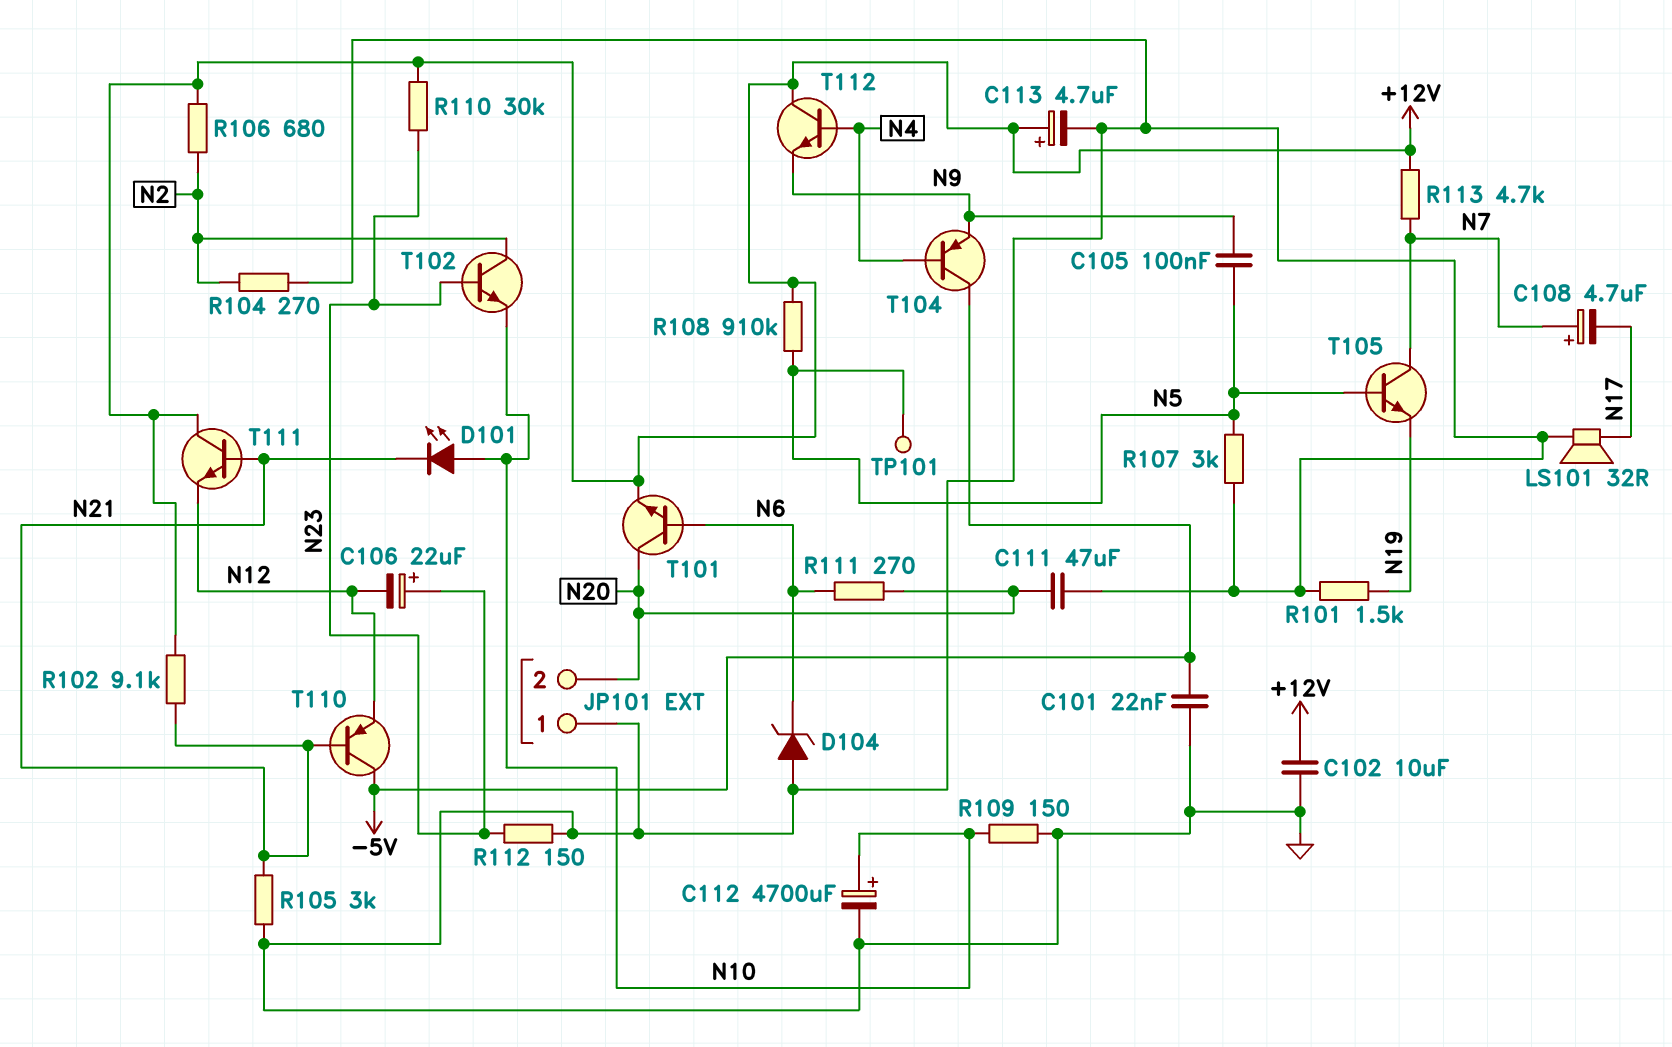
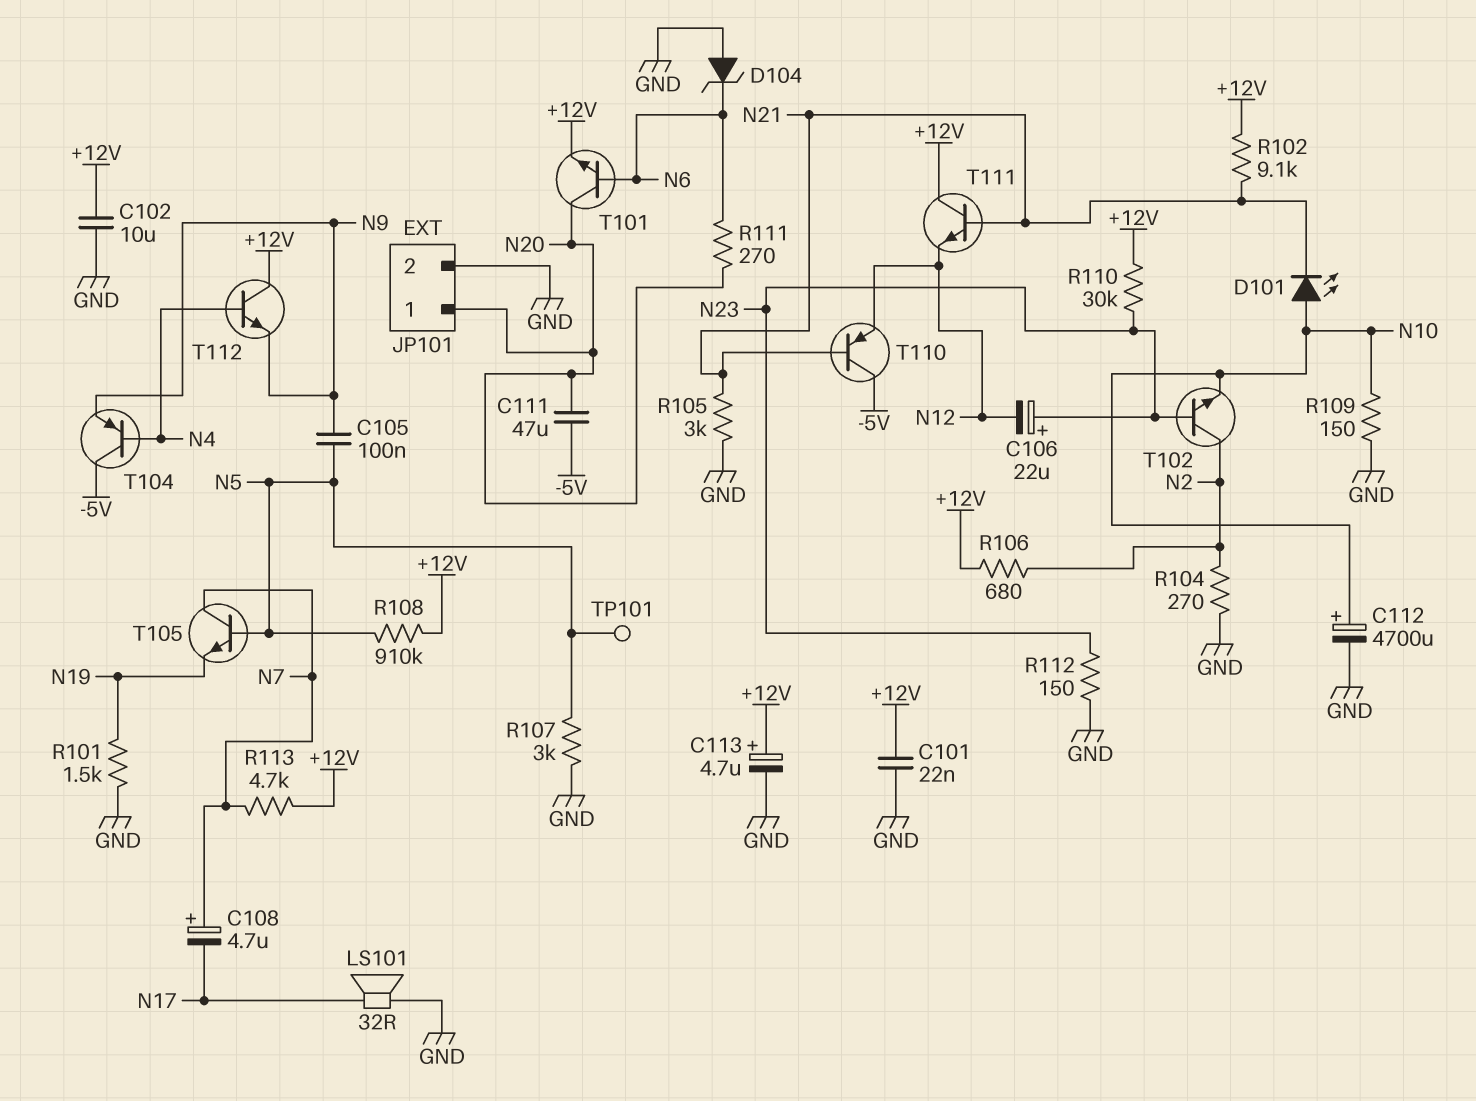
C101: 22nF (-5V, GND) -> 22nF (+12V, GND)
C111: 47uF (GND, N20) -> 47uF (-5V, N20)
JP101 pin 1: GND -> N20
JP101 pin 2: N20 -> GND

